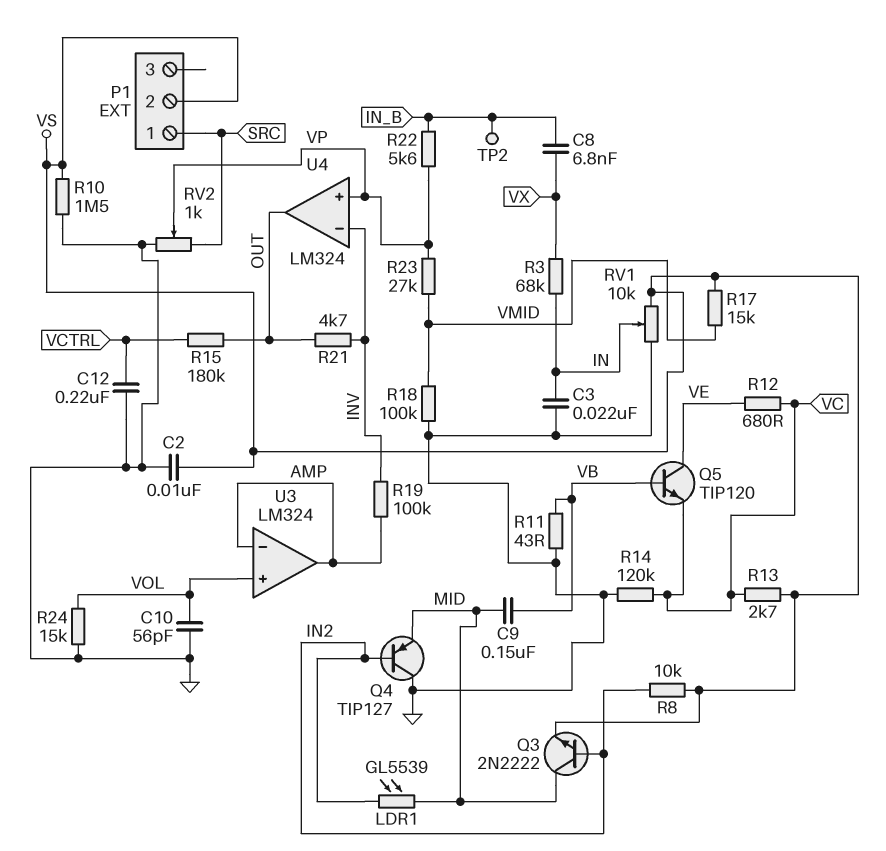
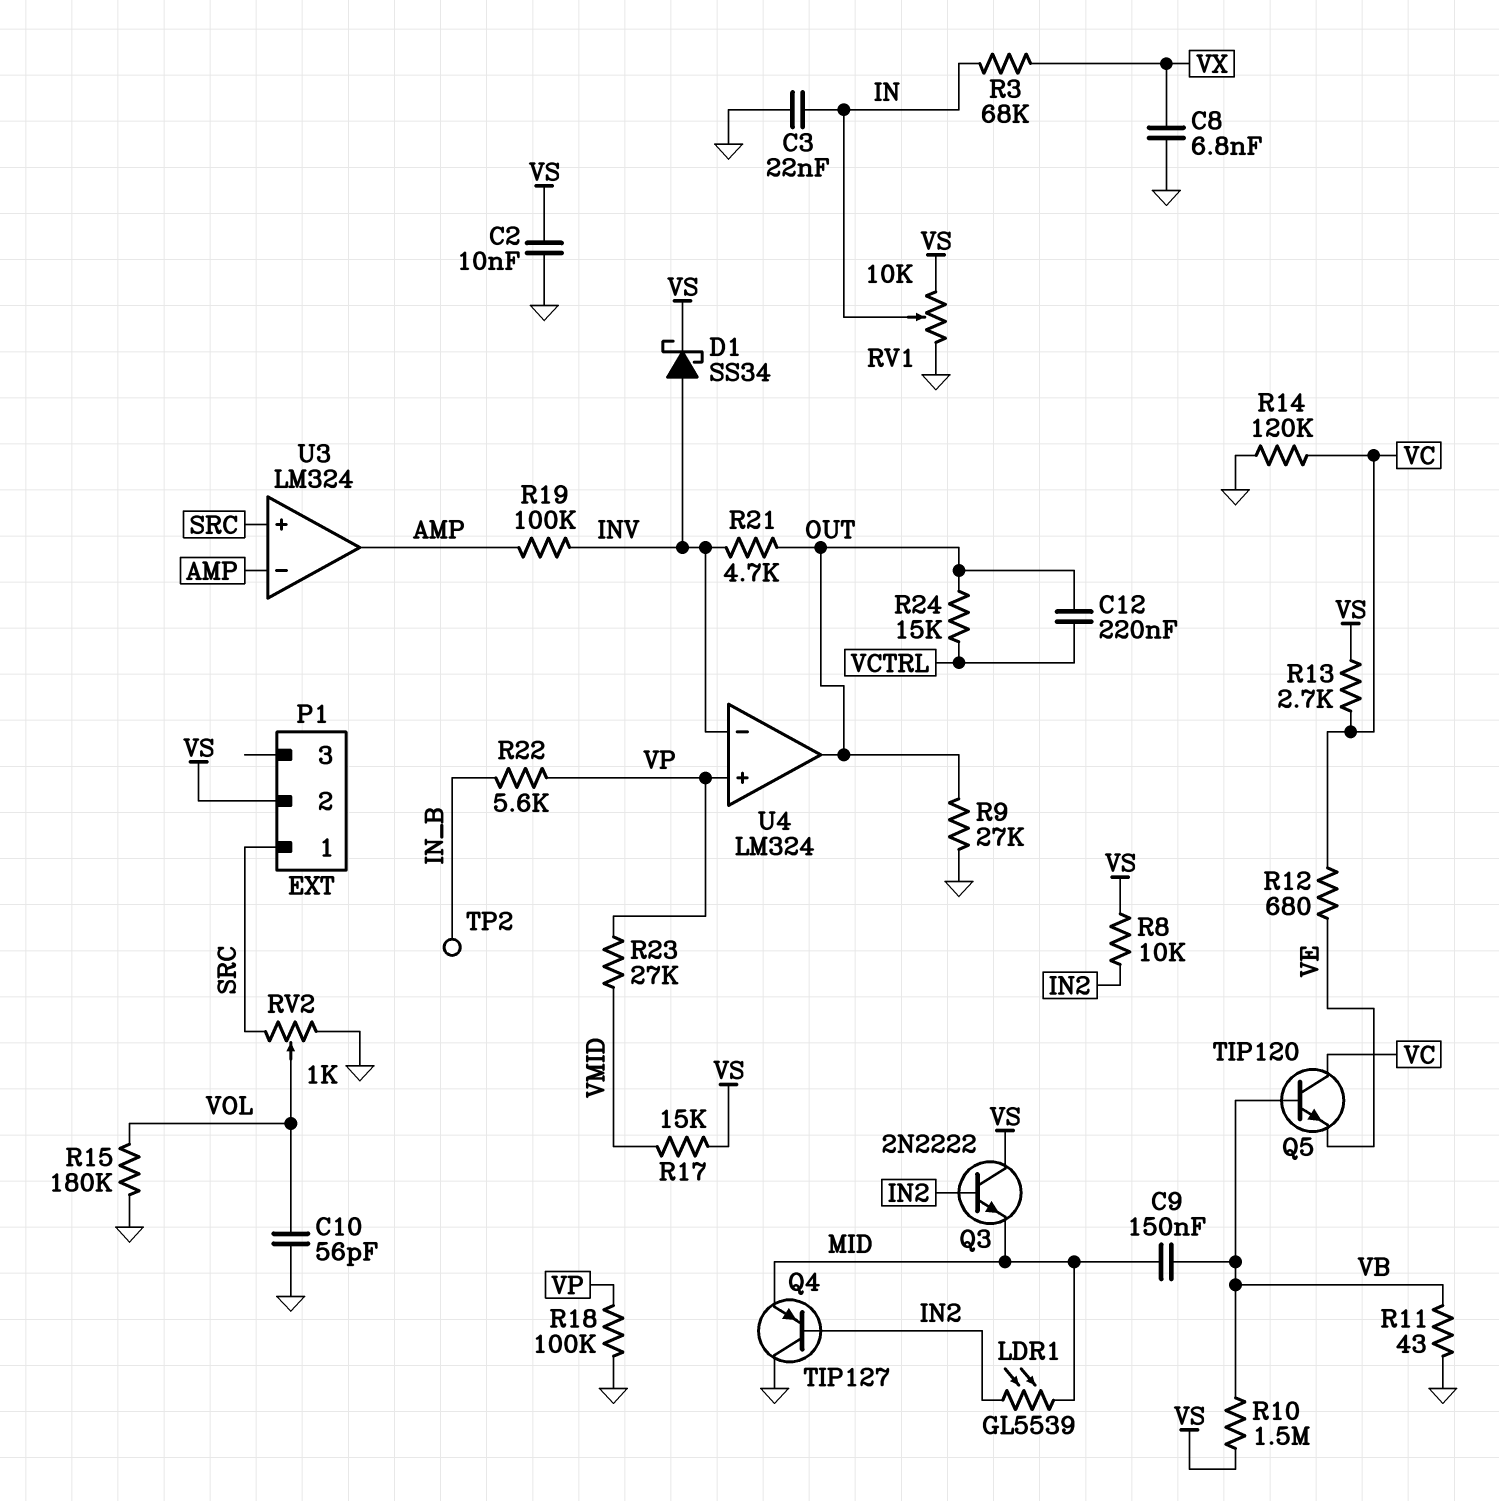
C8: 6.8nF (IN_B, VX) -> 6.8nF (GND, VX)
C12: 220nF (GND, VCTRL) -> 220nF (OUT, VCTRL)
D1: none -> schottky SS34 (A INV, K VS)
Q3: NPN 2N2222 (B IN2, C MID, E VS) -> NPN 2N2222 (B IN2, C VS, E MID)
Q5: NPN TIP120 (B VB, C VE, E VC) -> NPN TIP120 (B VB, C VC, E VE)
R9: none -> 27k (GND, OUT)
R10: 1.5M (GND, VS) -> 1.5M (VB, VS)
R15: 180k (OUT, VCTRL) -> 180k (GND, VOL)
R18: 100k (GND, VMID) -> 100k (GND, VP)
R24: 15k (GND, VOL) -> 15k (OUT, VCTRL)
RV2: 1k (GND, SRC, wiper VP) -> 1k (GND, SRC, wiper VOL)
U3 pin in+: VOL -> SRC

